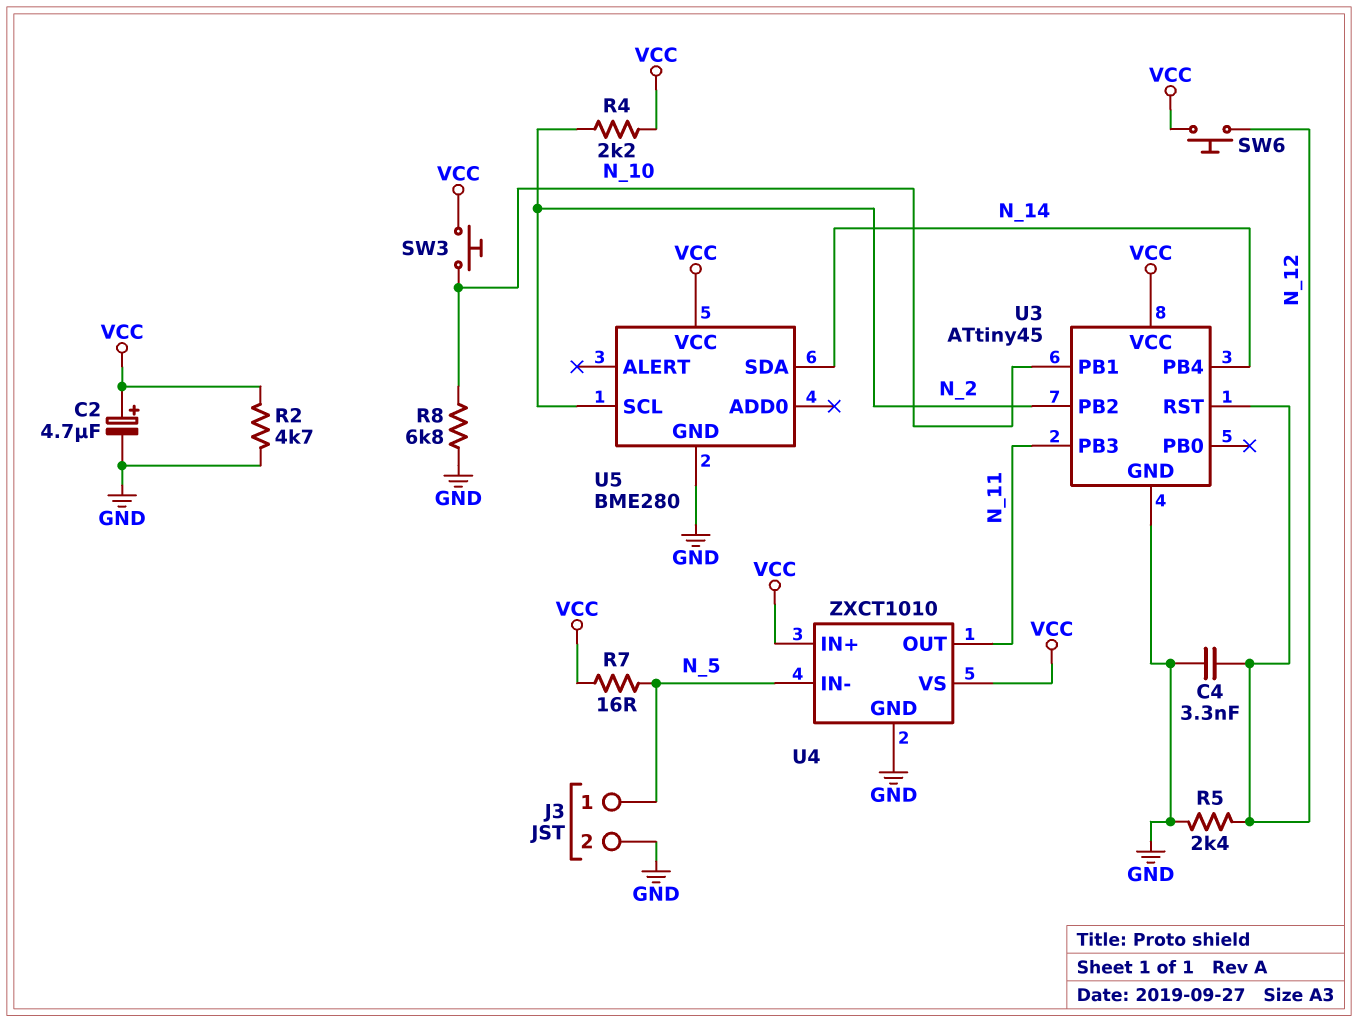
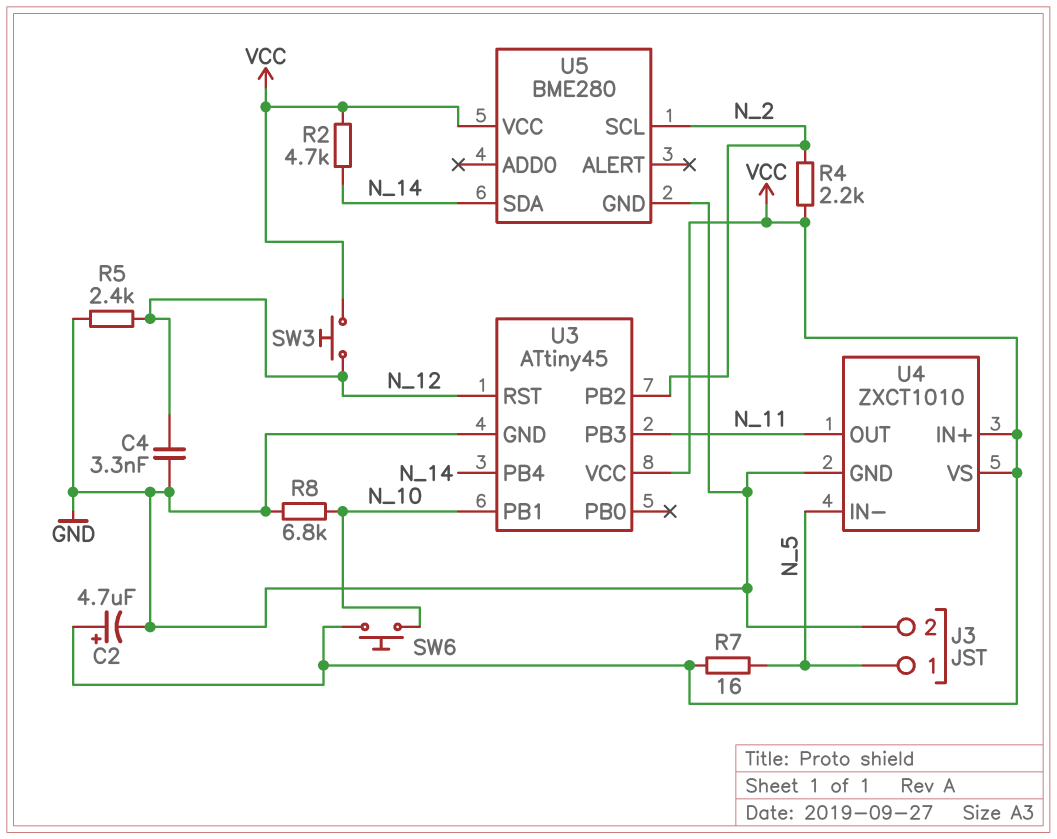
R2: 4.7k (GND, VCC) -> 4.7k (N_14, VCC)
SW3: button (N_10, VCC) -> button (N_12, VCC)
SW6: button (N_12, VCC) -> button (N_10, VCC)

